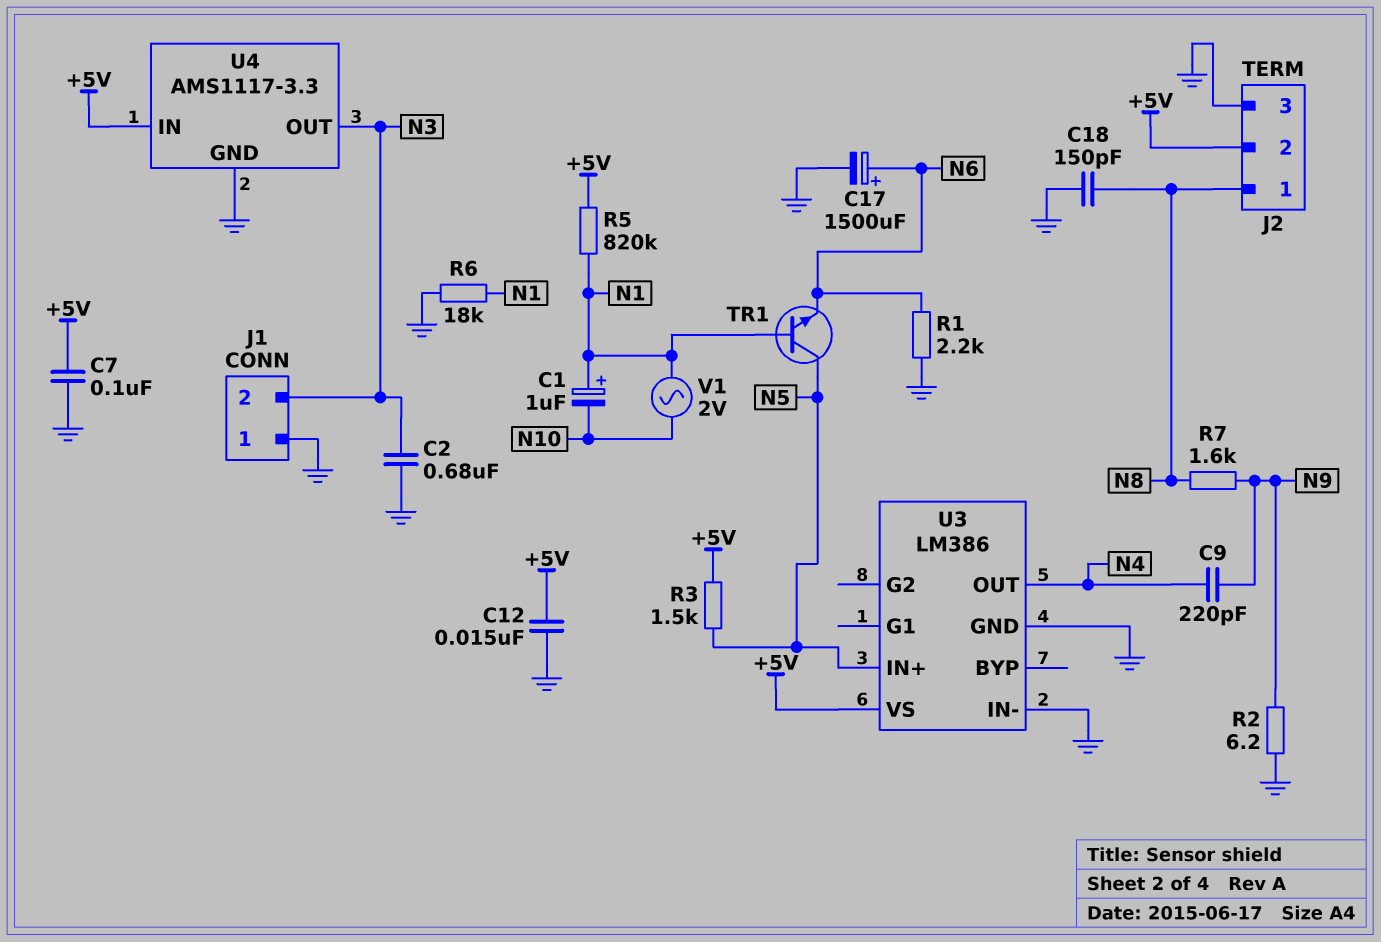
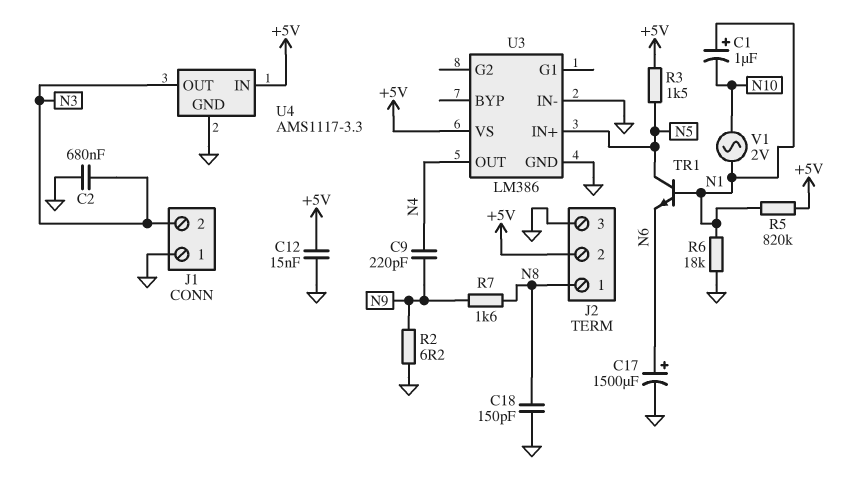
C7: 100nF (+5V, GND) -> none
R1: 2.2k (GND, N6) -> none

